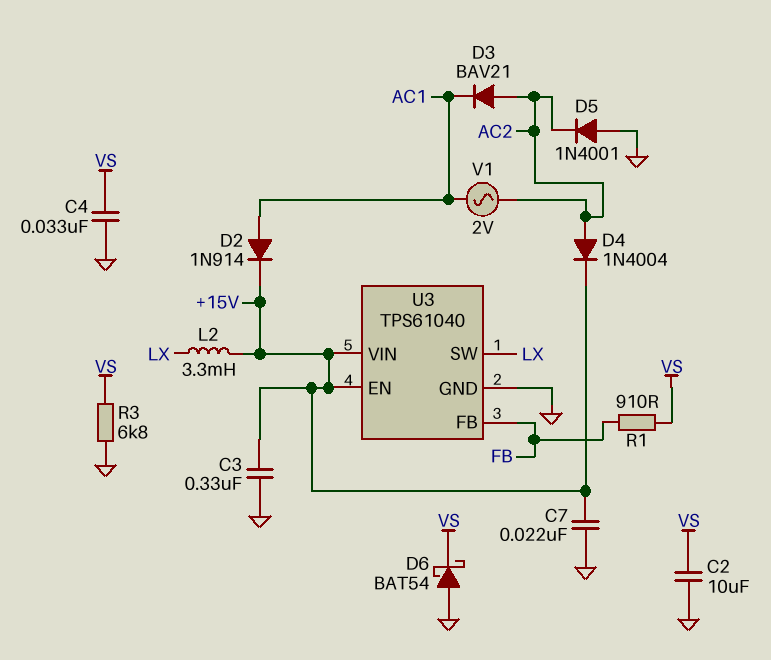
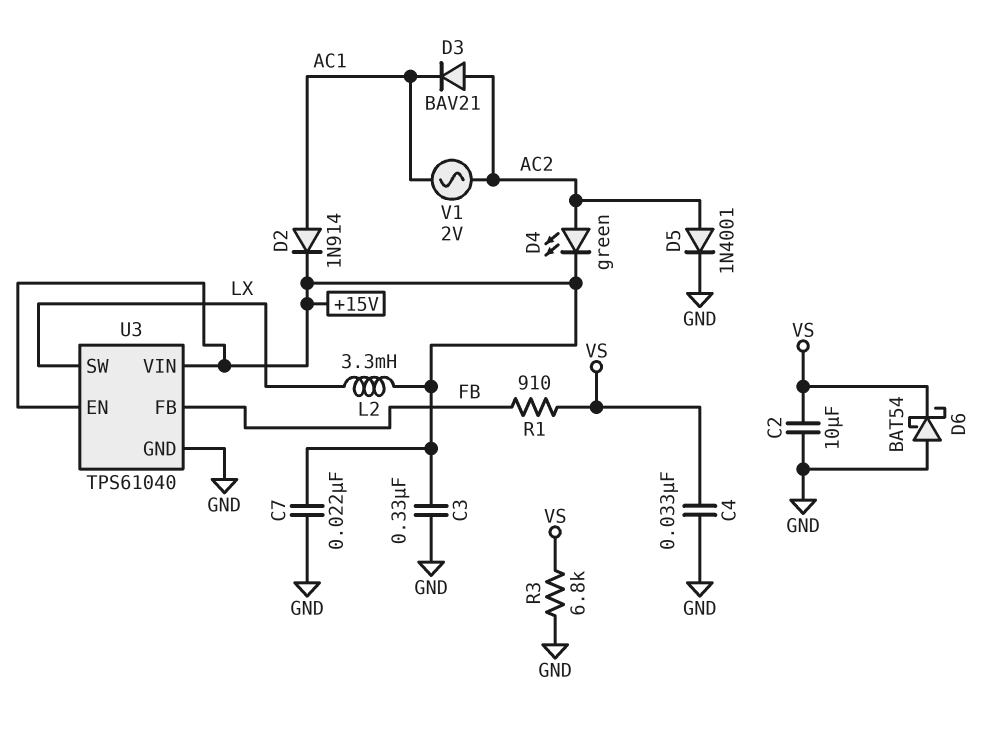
D4: diode 1N4004 (A AC2, K +15V) -> LED green (A AC2, K +15V)
D5: diode 1N4001 (A GND, K AC2) -> diode 1N4001 (A AC2, K GND)

